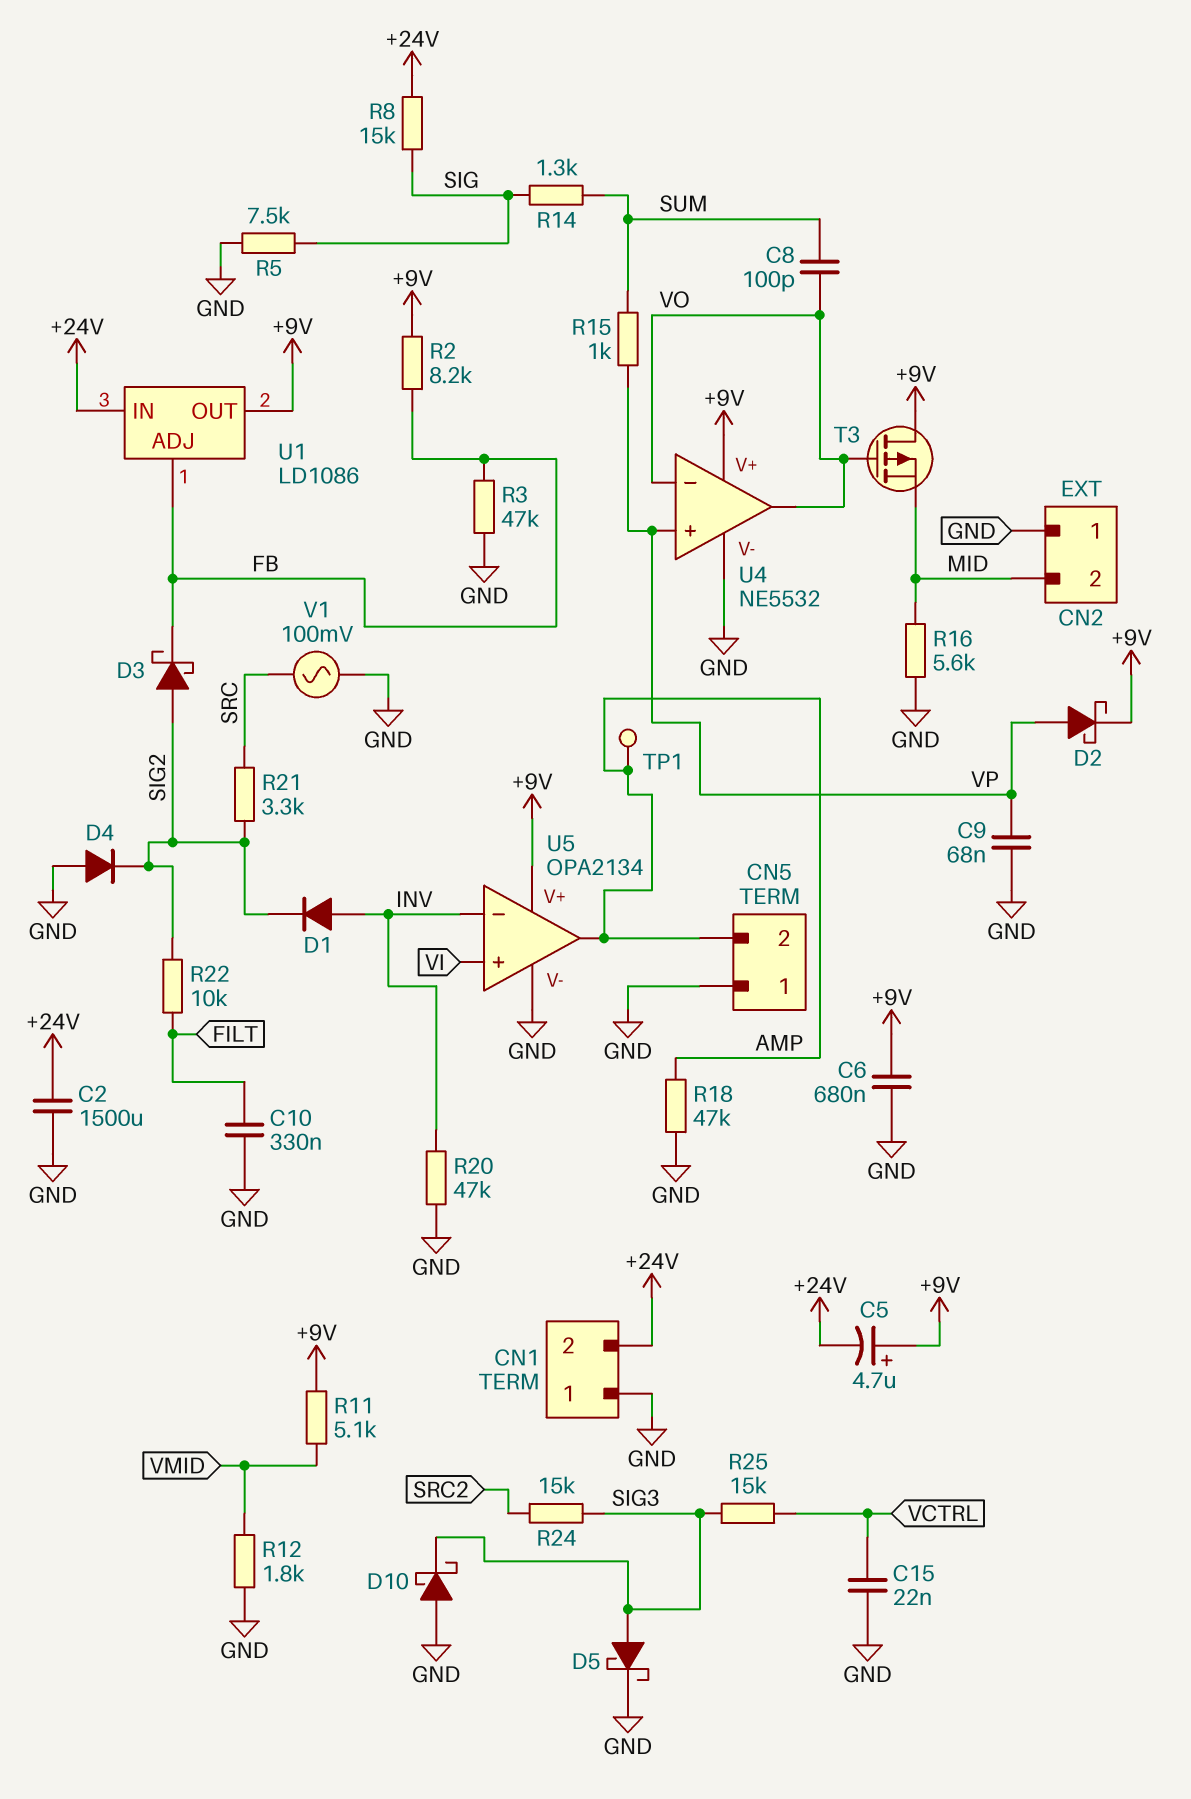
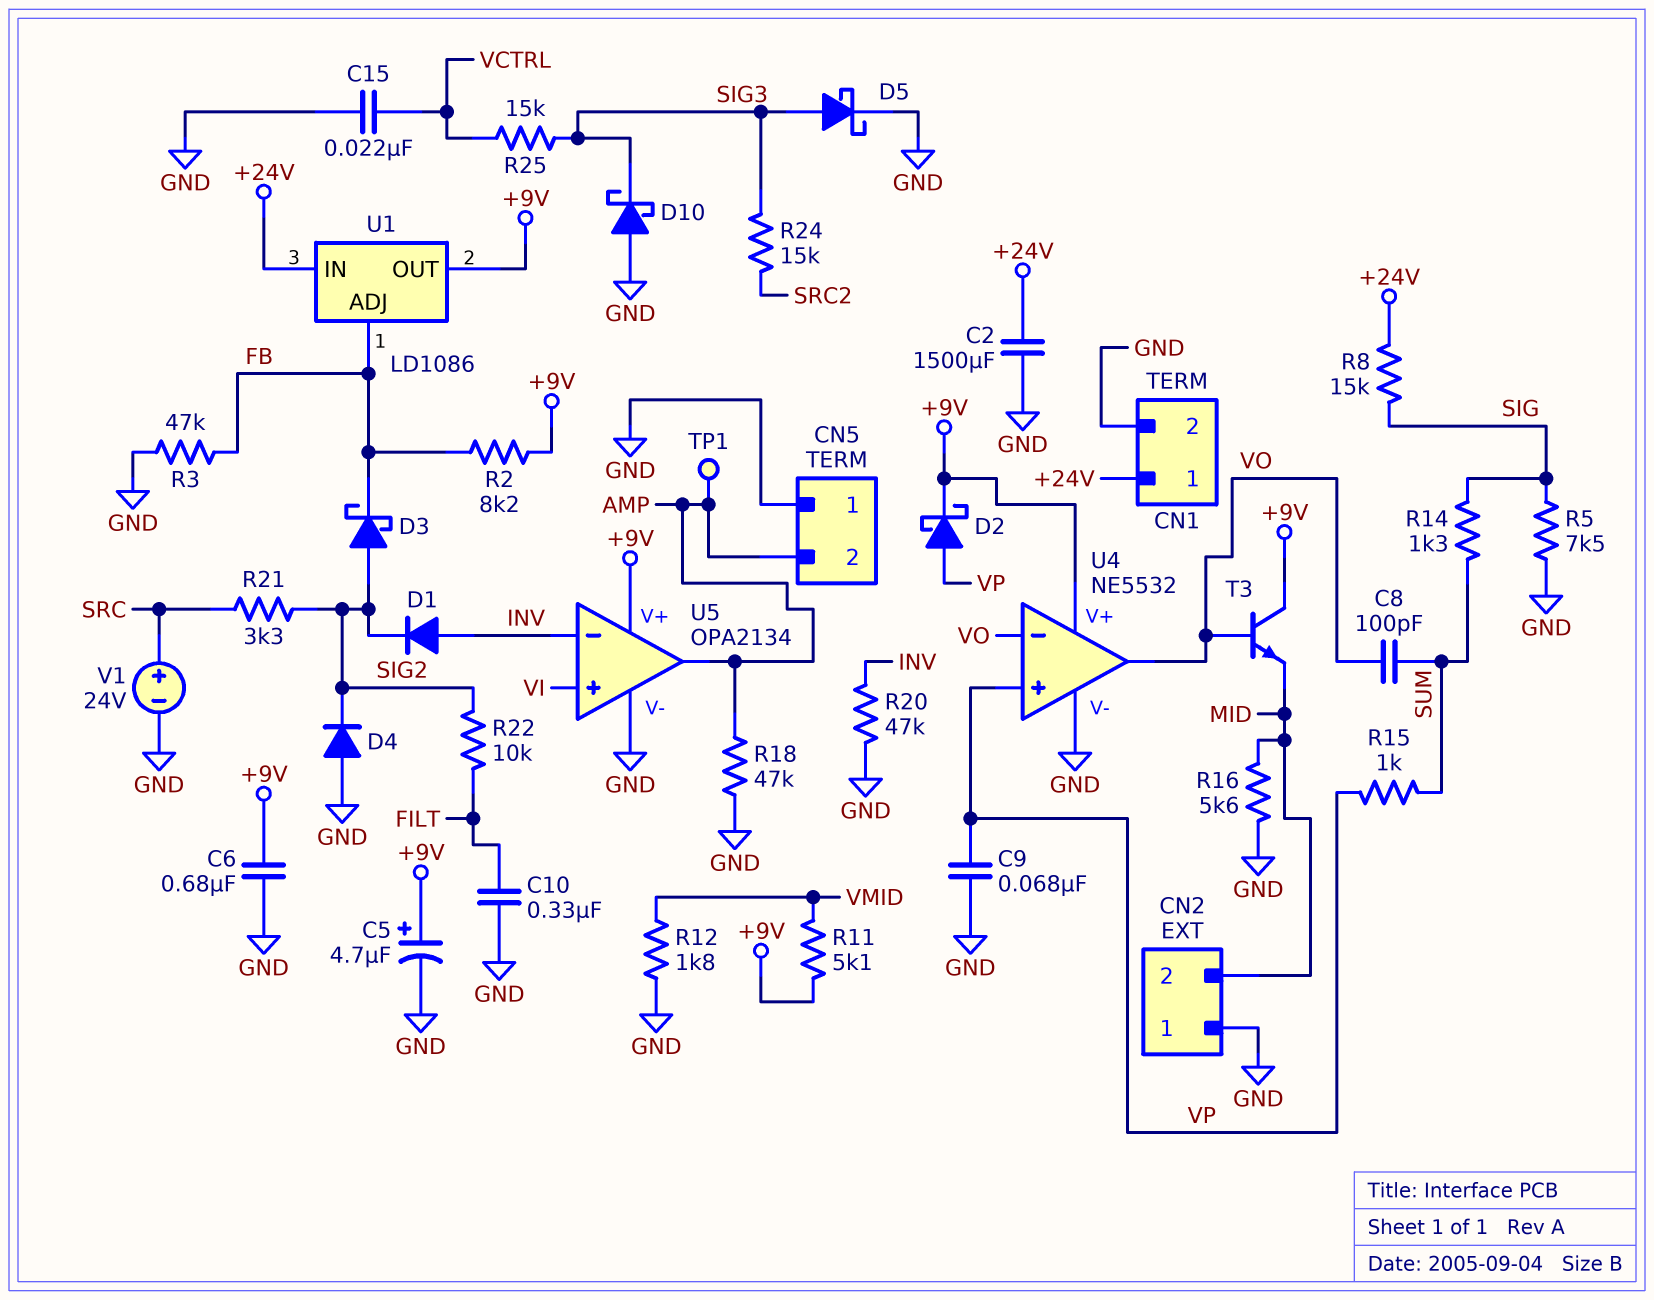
C5: 4.7uF (plus +9V, minus +24V) -> 4.7uF (plus +9V, minus GND)
CN1 pin 1: GND -> +24V
CN1 pin 2: +24V -> GND
T3: PMOS (G VO, D +9V, S MID) -> NPN (B VO, C +9V, E MID)
V1: AC 100mV (GND, SRC) -> 24V (plus SRC, minus GND)

